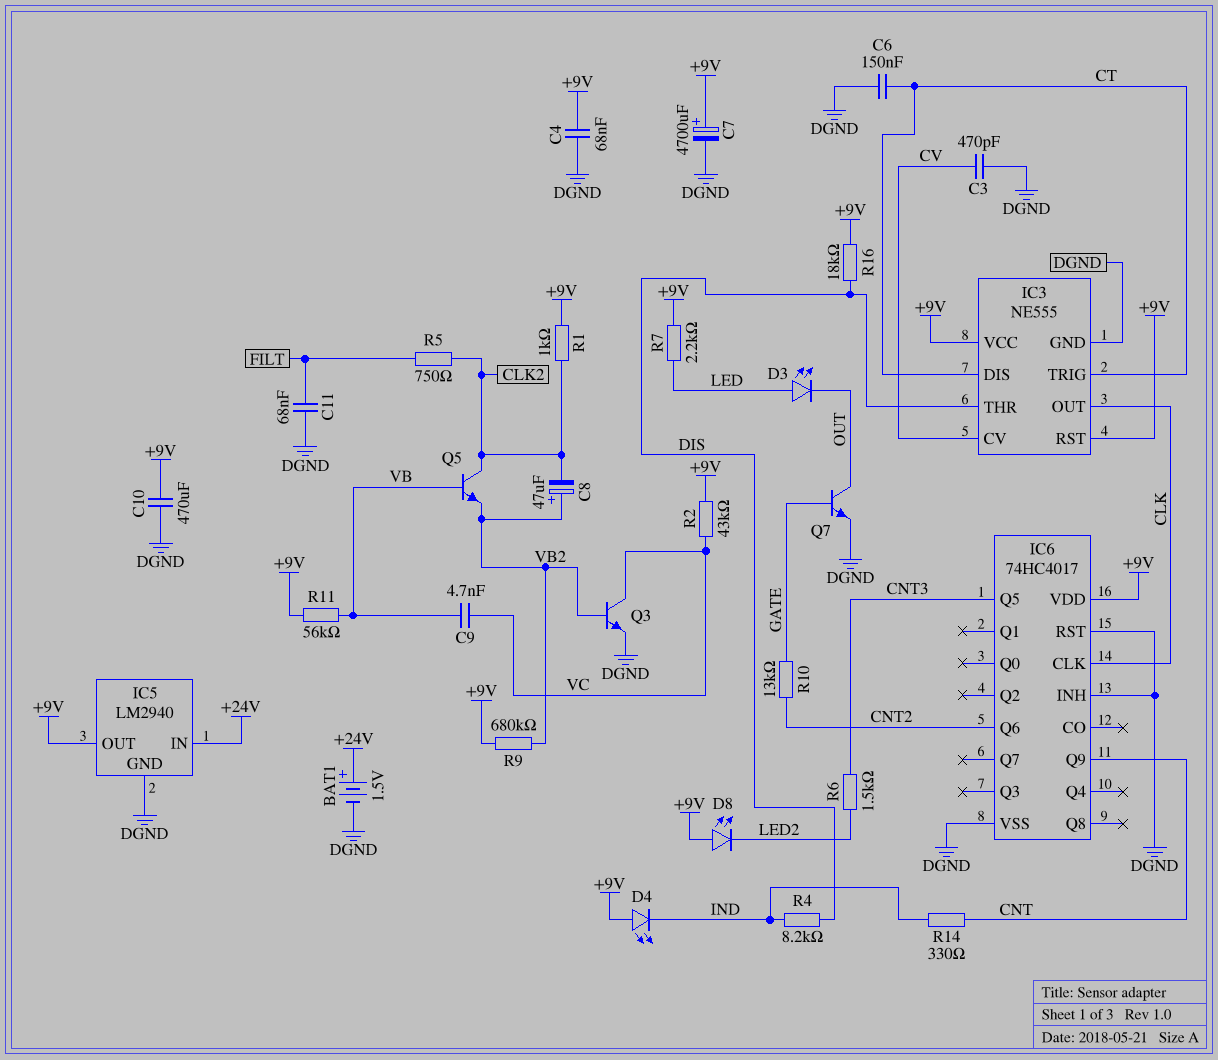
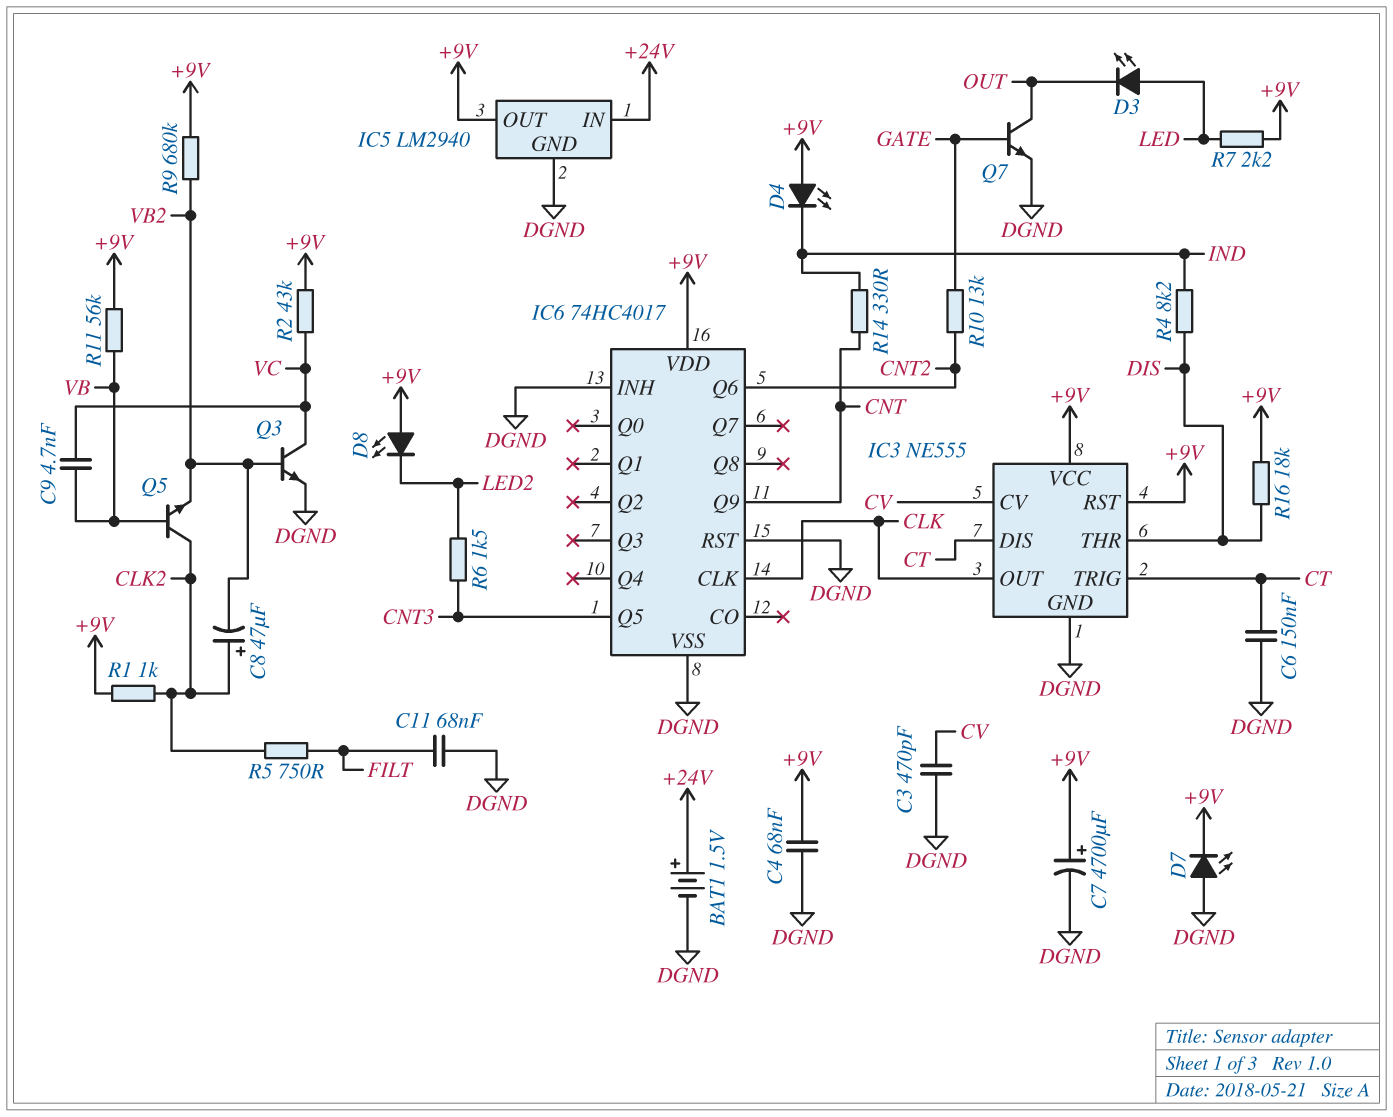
C8: 47uF (plus VB2, minus CLK2) -> 47uF (plus CLK2, minus VB2)
C10: 470uF (+9V, DGND) -> none
D7: none -> LED (A DGND, K +9V)

